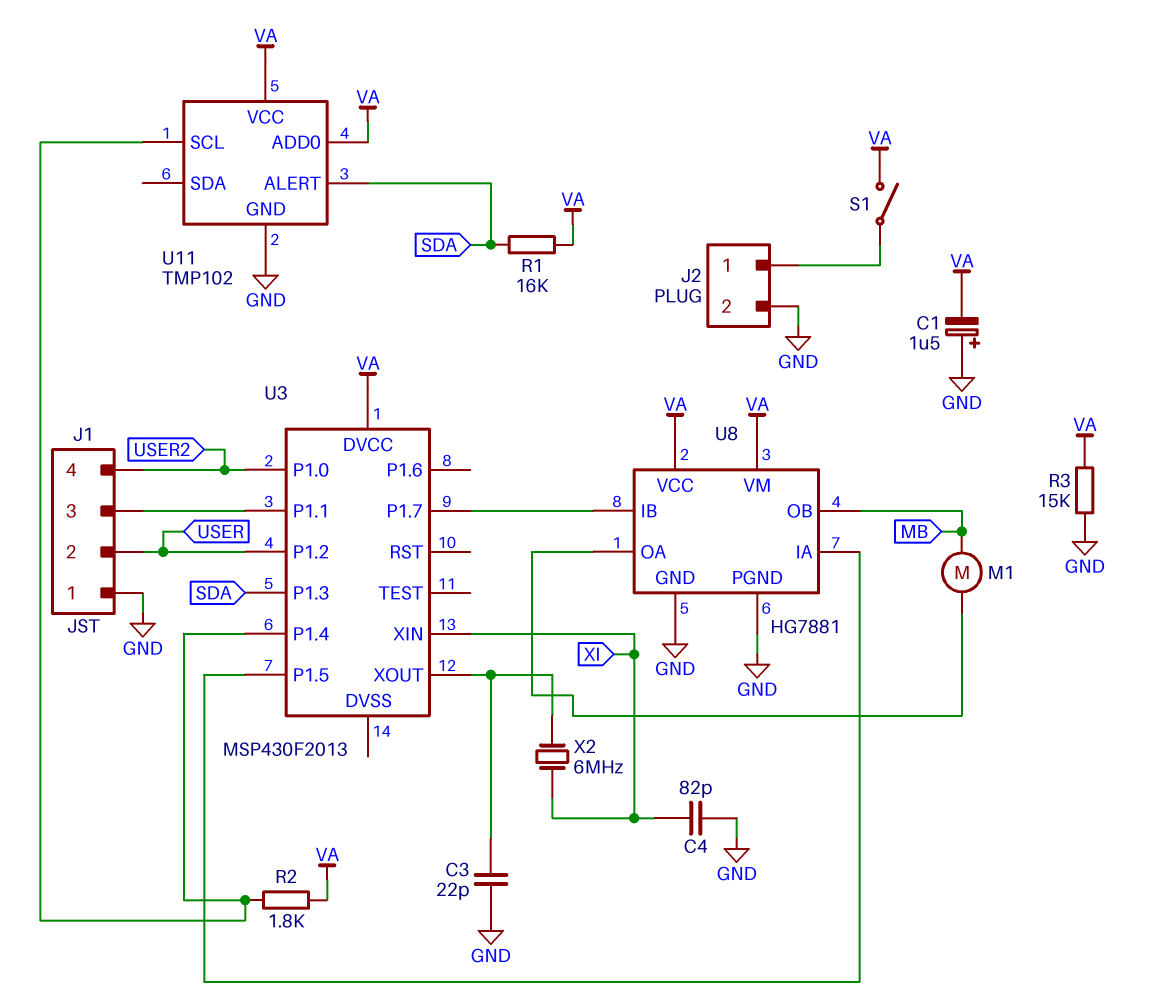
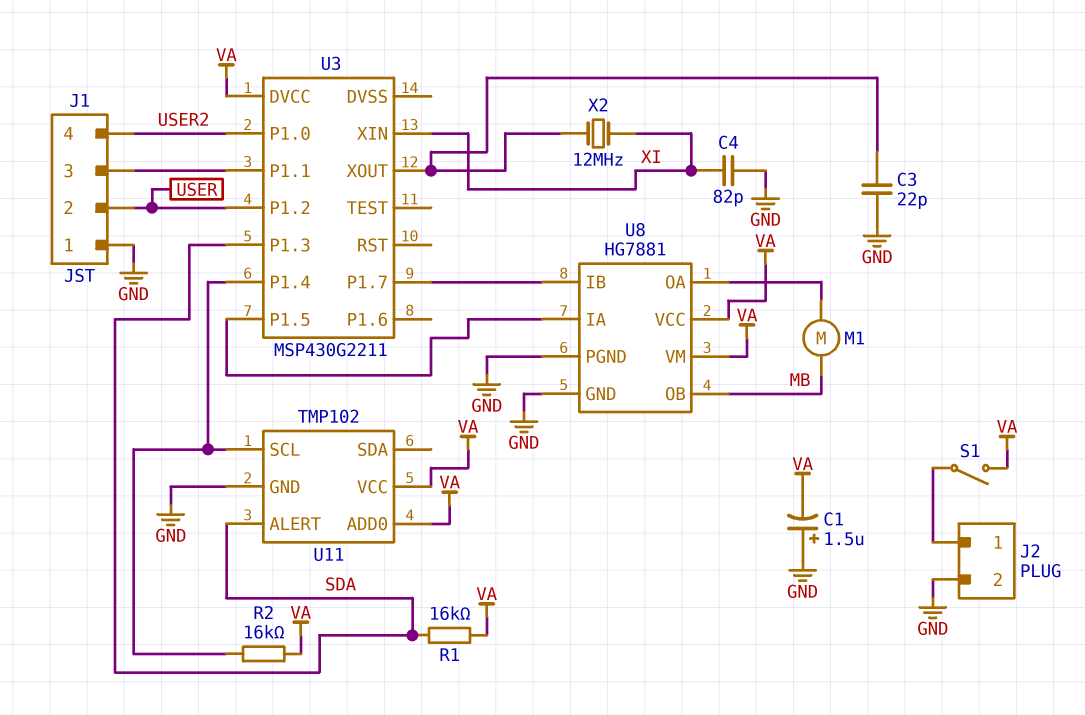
R2: 1.8k (U3/P1.4, VA) -> 16k (U3/P1.4, VA)
R3: 15k (GND, VA) -> none
U3: MSP430F2013 -> MSP430G2211
X2: 6MHz (U3/XOUT, XI) -> 12MHz (U3/XOUT, XI)

